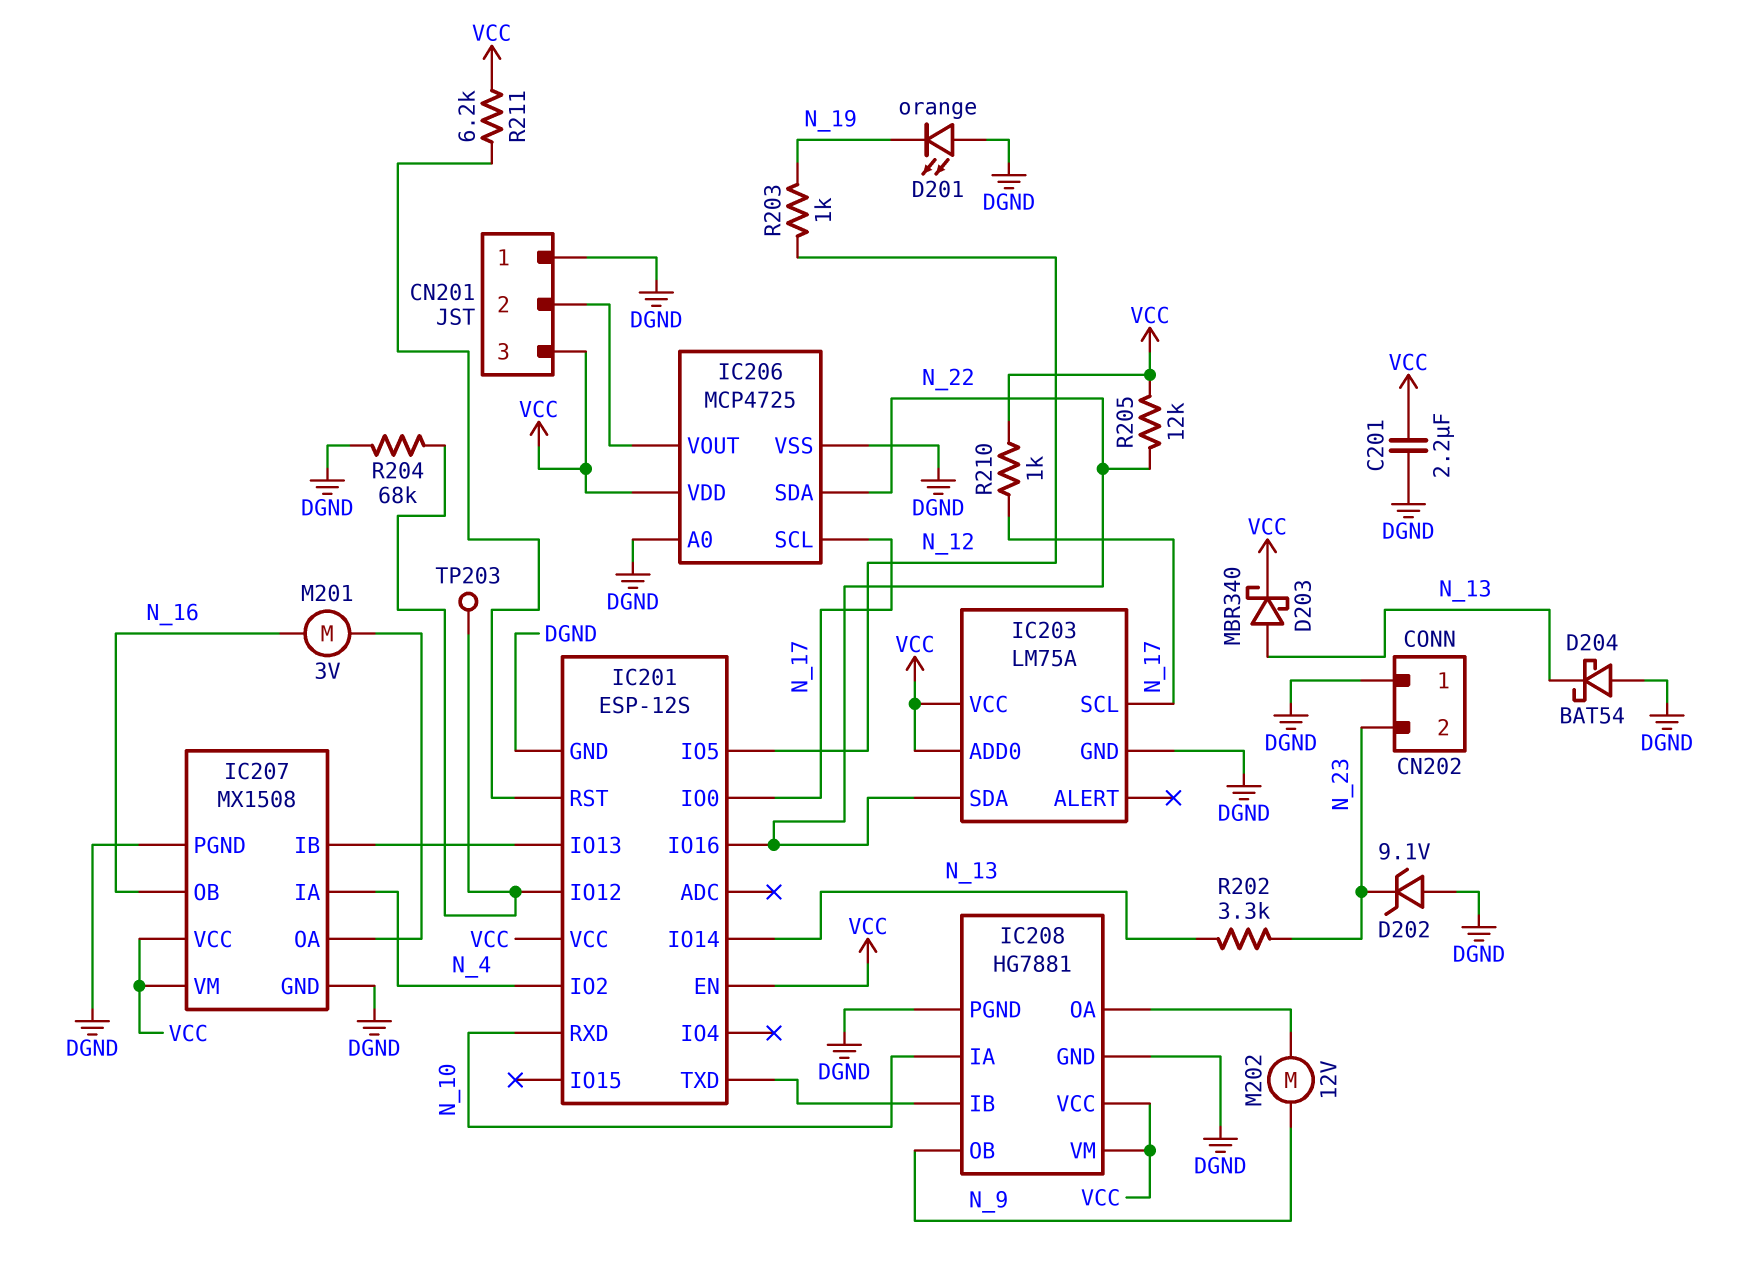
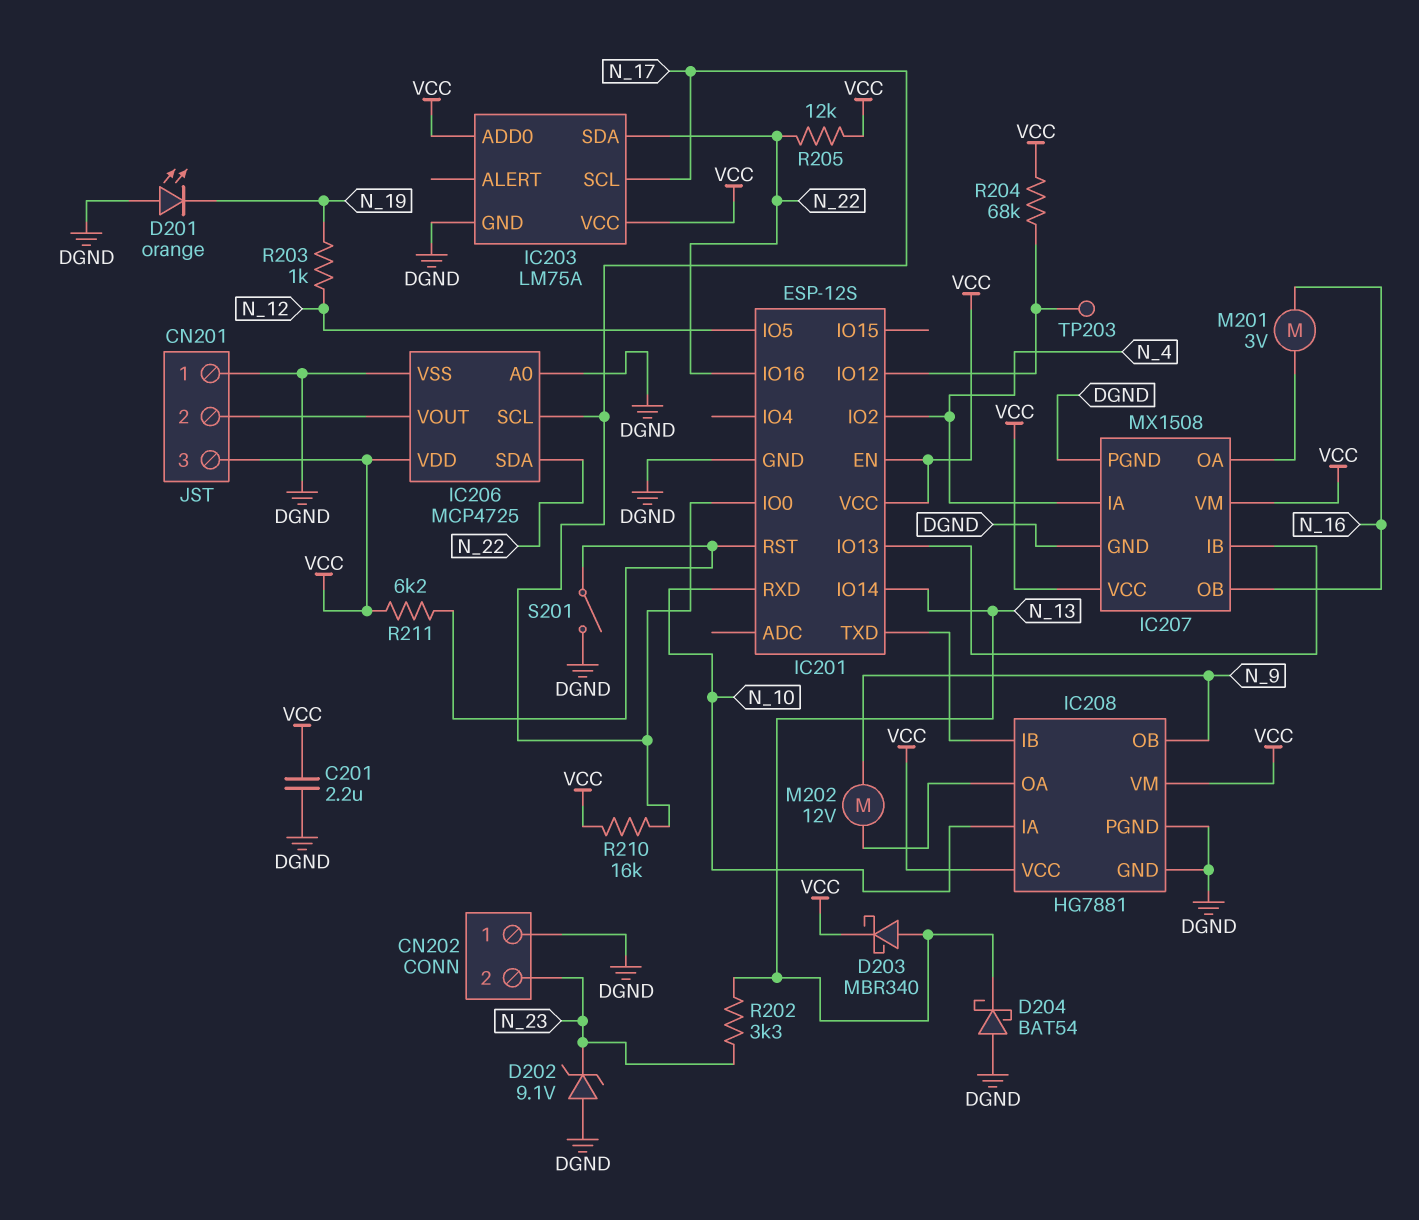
R204: 68k (DGND, IC201/IO12) -> 68k (IC201/IO12, VCC)
R210: 1k (N_17, VCC) -> 16k (N_17, VCC)
S201: none -> switch (DGND, IC201/RST)

